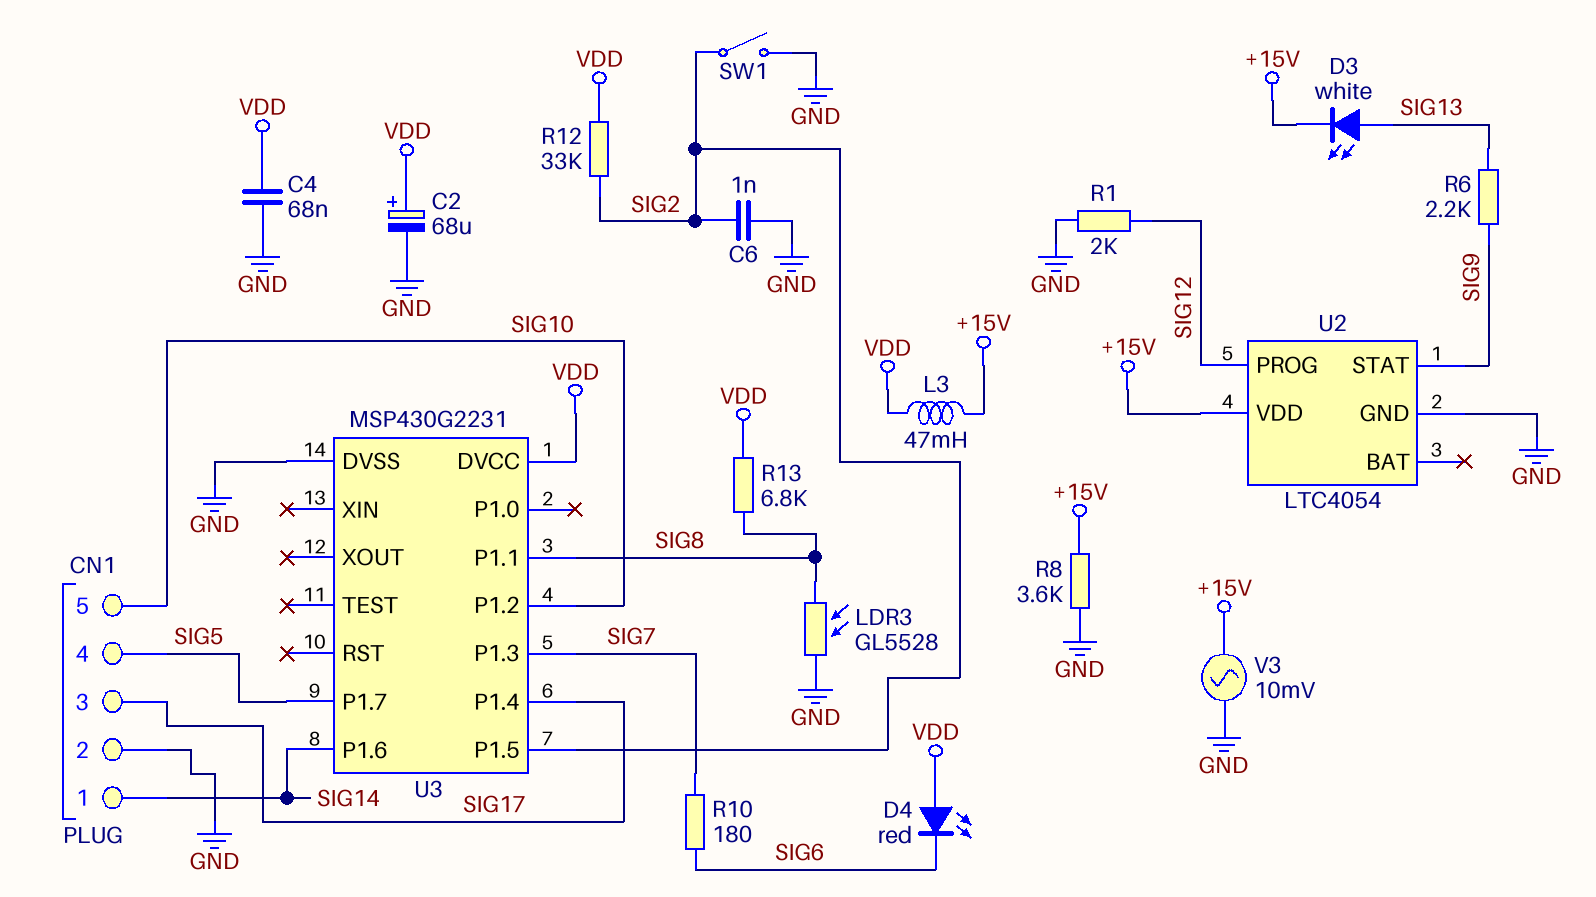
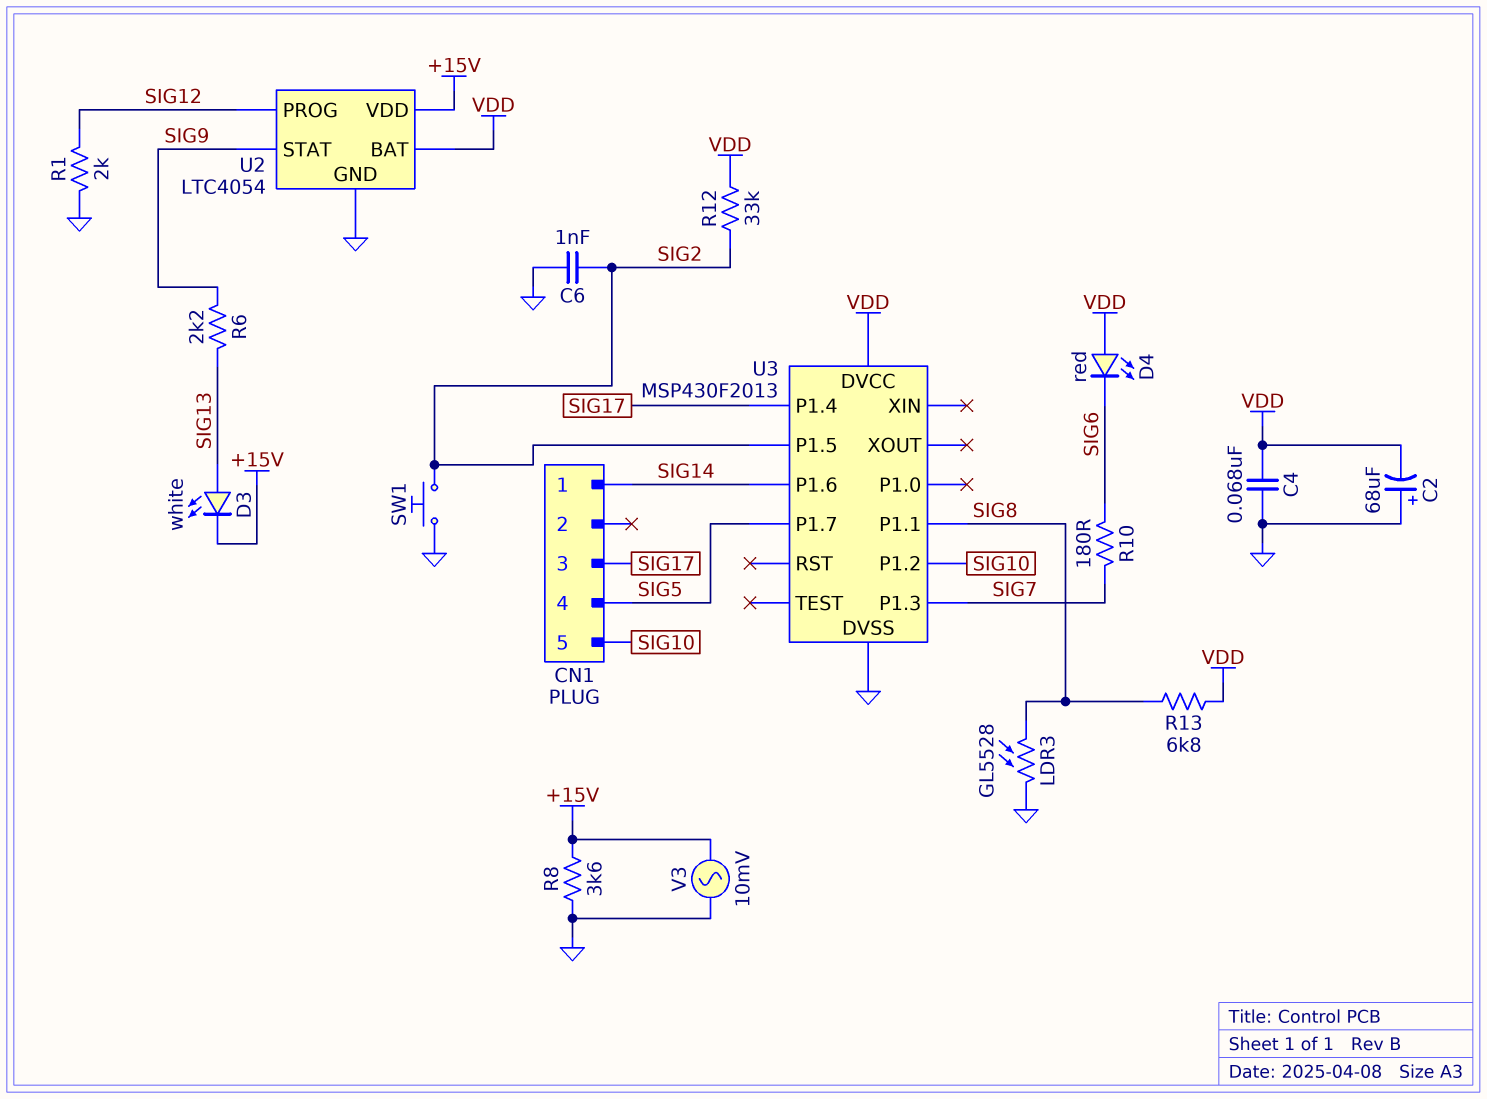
C2: 68uF (plus VDD, minus GND) -> 68uF (plus GND, minus VDD)
CN1 pin 2: GND -> none
L3: 47mH (+15V, VDD) -> none
SW1: switch (GND, SIG2) -> button (GND, SIG2)
U2 pin BAT: none -> VDD
U3: MSP430G2231 -> MSP430F2013

